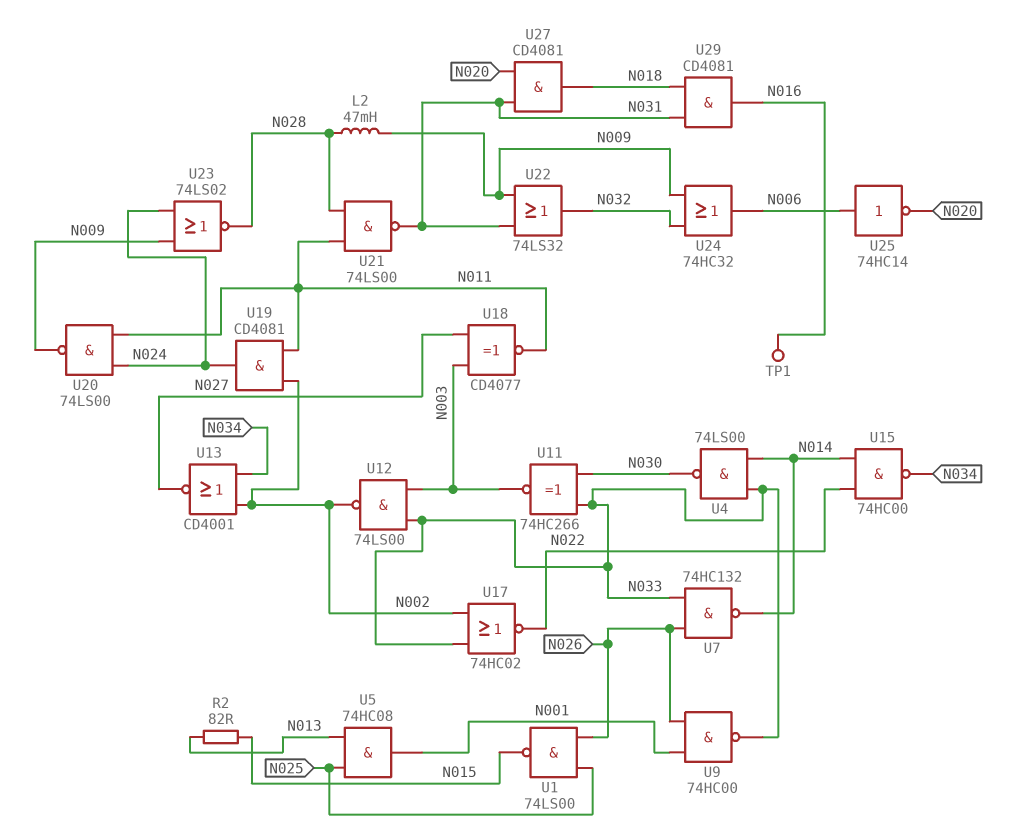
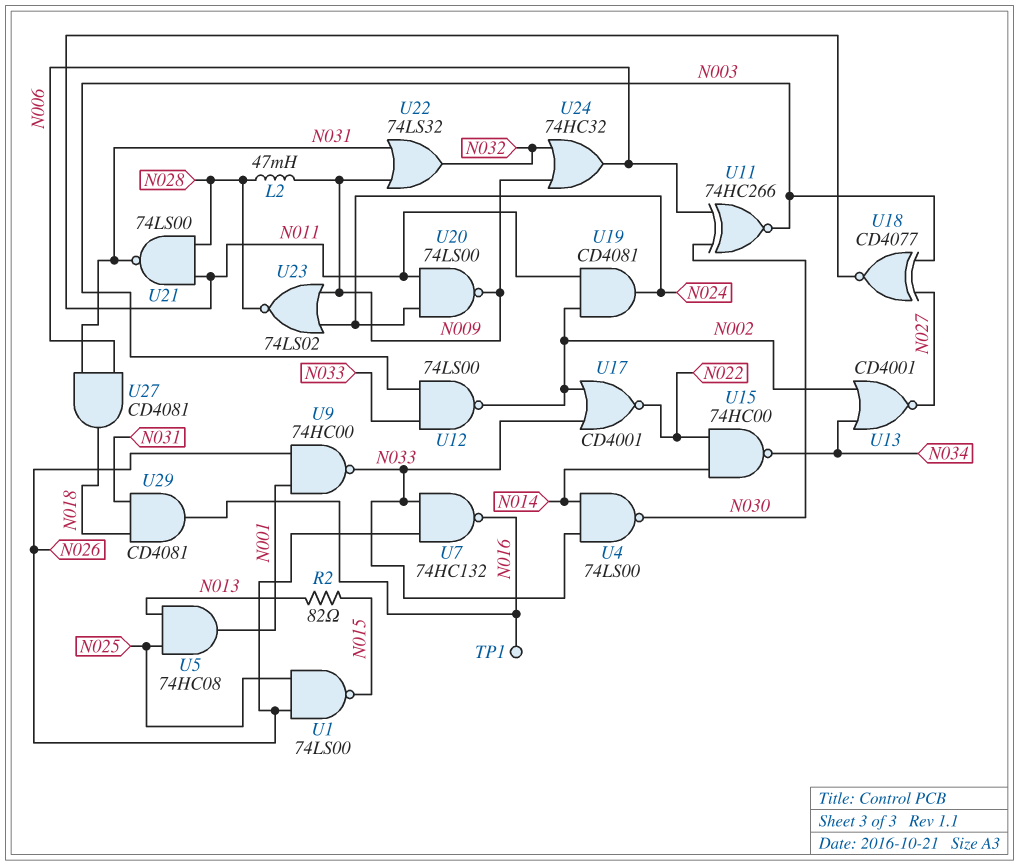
U7: NAND 74HC132 (in N026, in N033, out N014) -> NAND 74HC132 (in N026, in N033, out N016)
U11: XNOR 74HC266 (in N030, in N033, out N003) -> XNOR 74HC266 (in N006, in N030, out N003)
U17: NOR 74HC02 (in N002, in N033, out N022) -> NOR CD4001 (in N002, in N033, out N022)
U25: NOT 74HC14 (in N006, out N020) -> none
U27: AND CD4081 (in N020, in N031, out N018) -> AND CD4081 (in N006, in N031, out N018)

